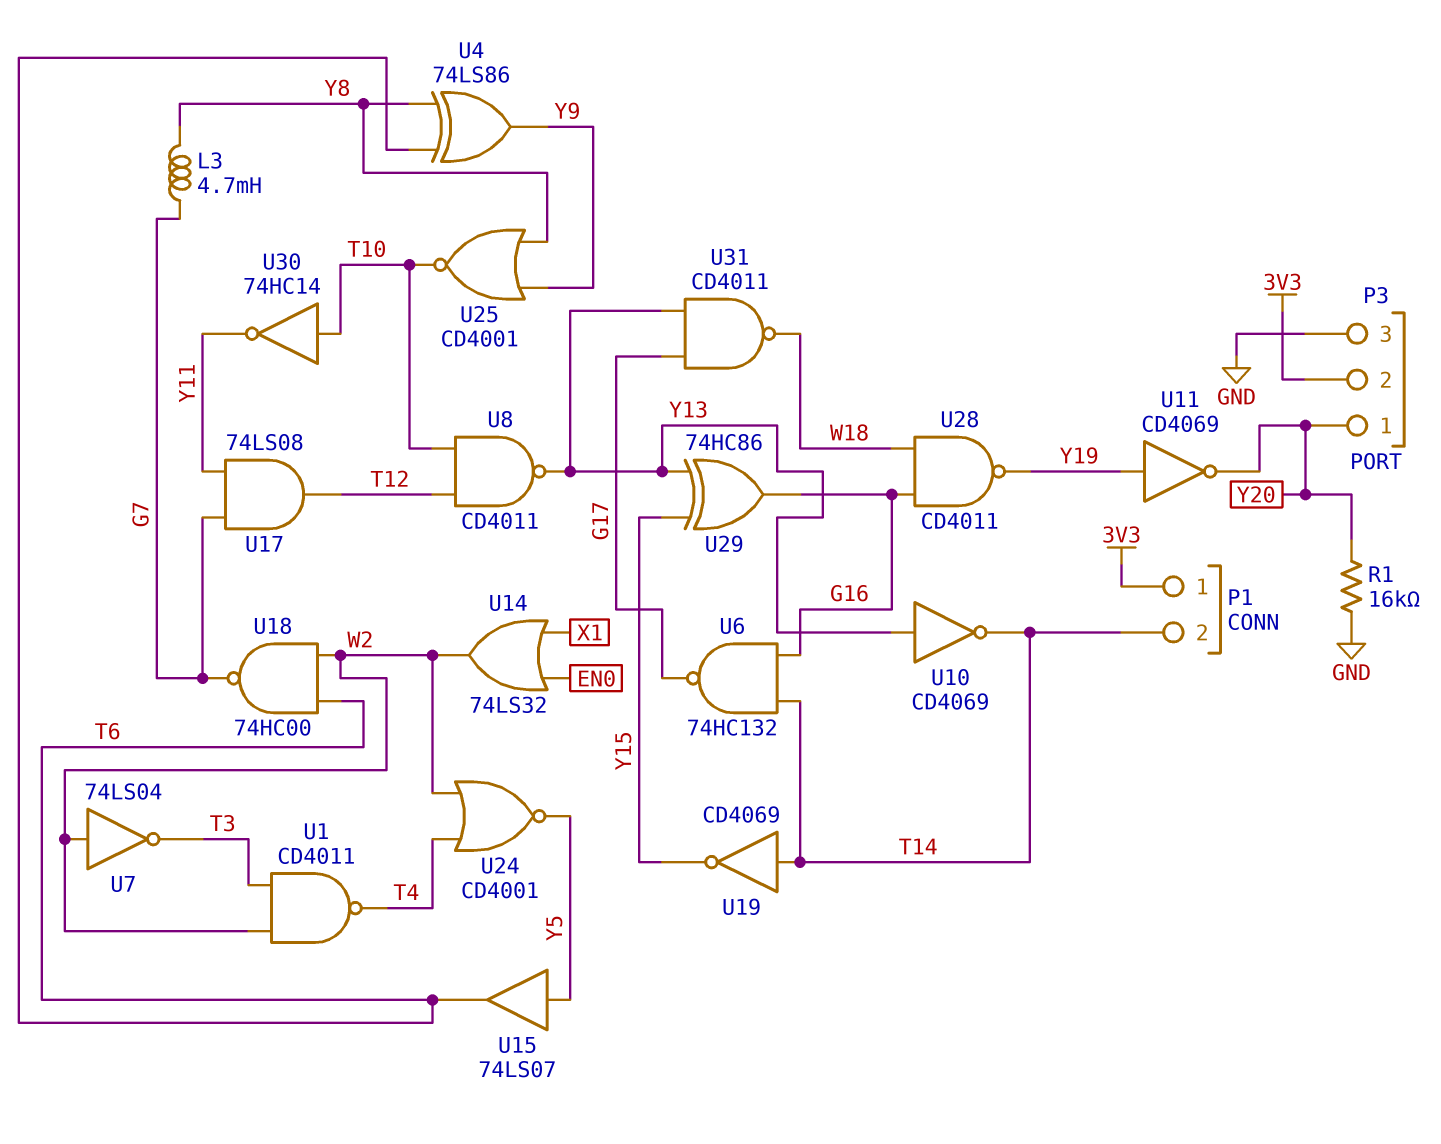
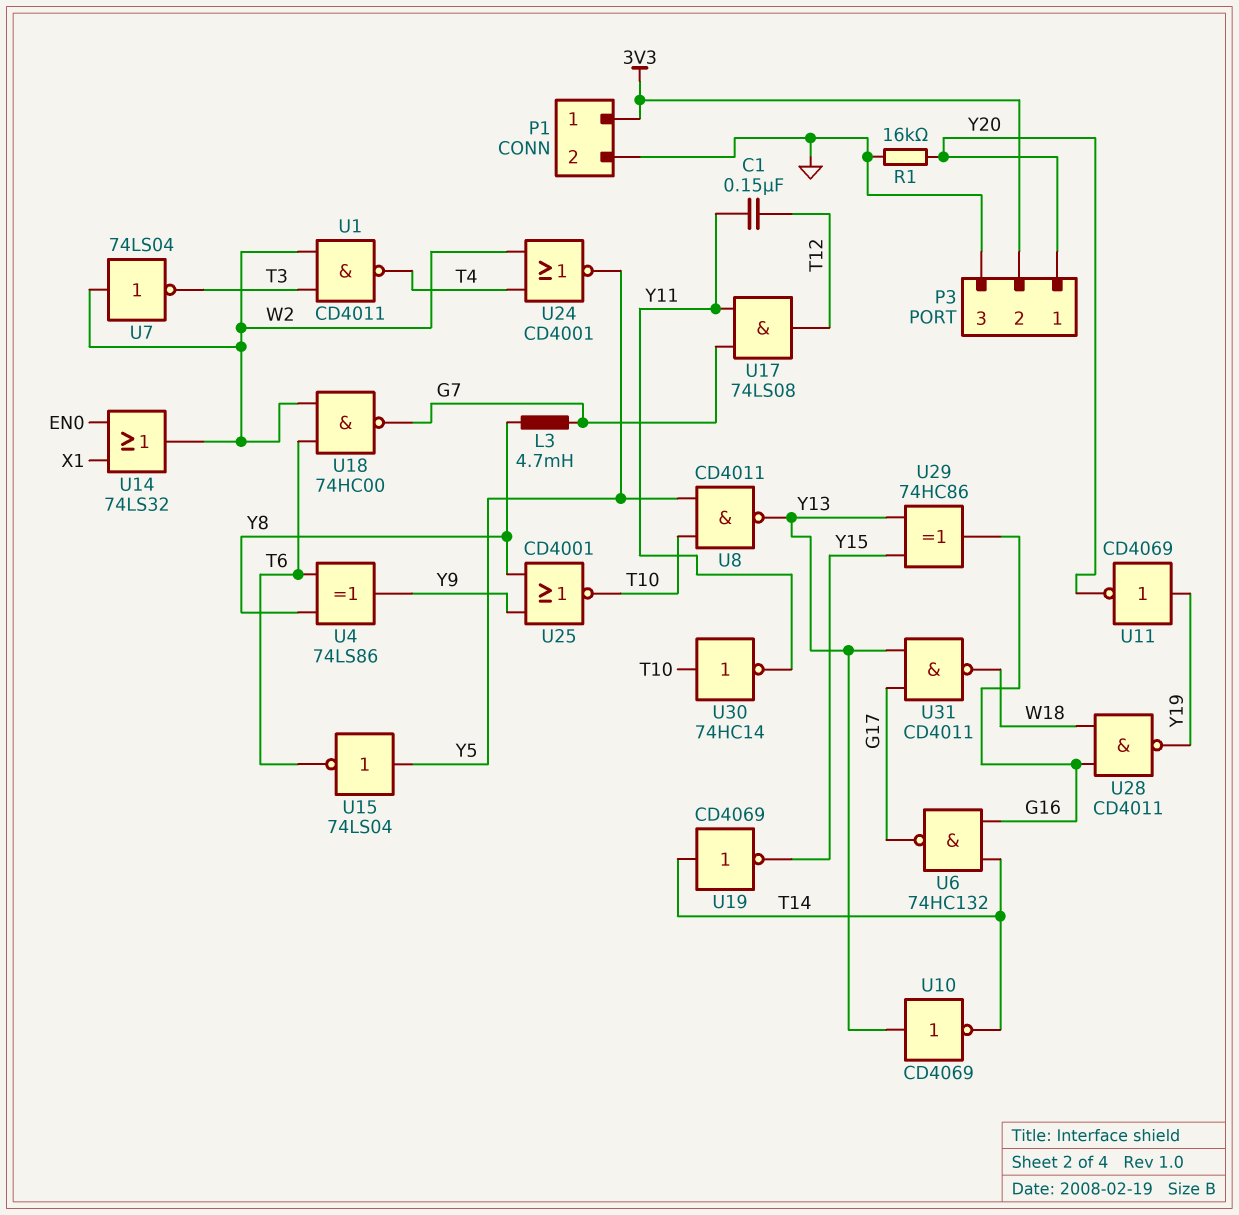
C1: none -> 150nF (T12, Y11)
P1 pin 2: T14 -> GND
U8: NAND CD4011 (in T10, in T12, out Y13) -> NAND CD4011 (in T10, in Y5, out Y13)
U15: buffer 74LS07 (in Y5, out T6) -> NOT 74LS04 (in Y5, out T6)

